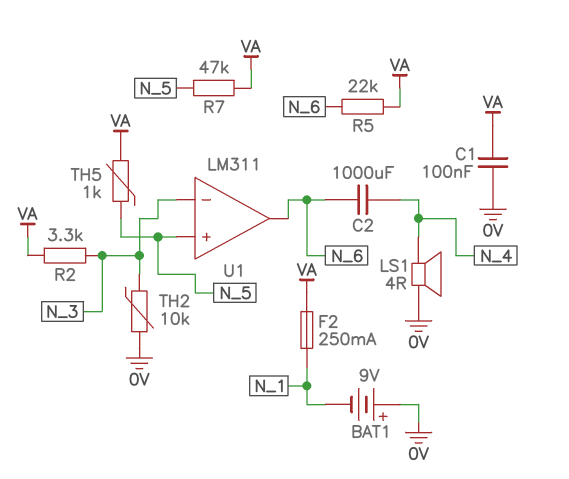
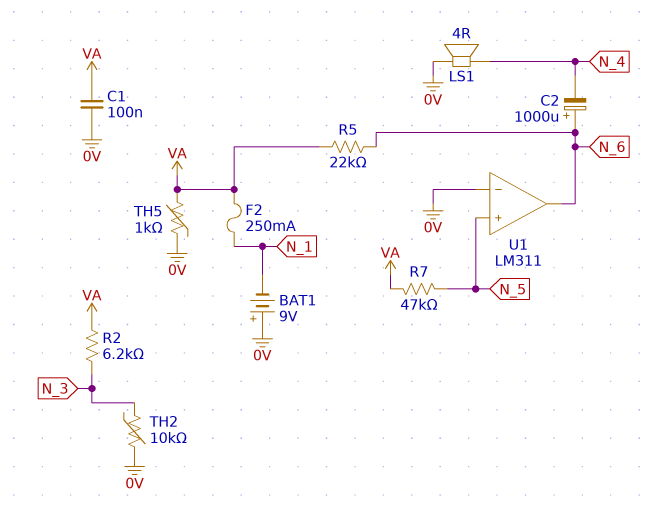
C2: 1000uF (N_4, N_6) -> 1000uF (plus N_6, minus N_4)
R2: 3.3k (N_3, VA) -> 6.2k (N_3, VA)
TH5: 1k (N_5, VA) -> 1k (0V, VA)
U1 pin in-: N_3 -> 0V

